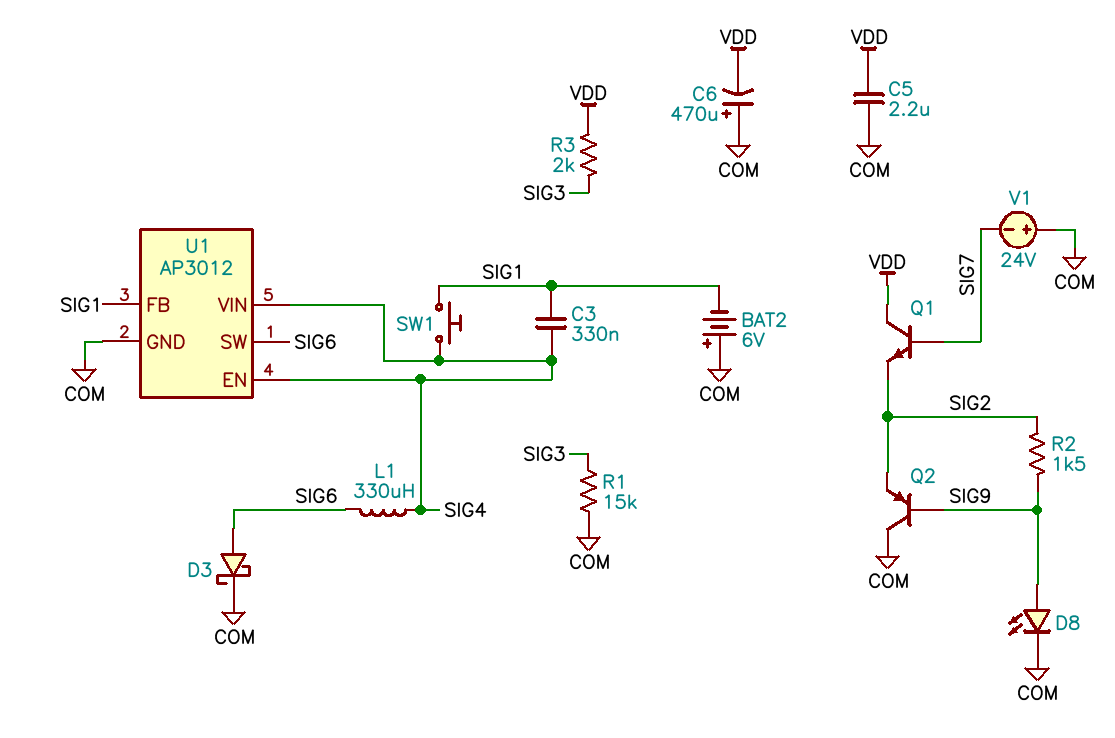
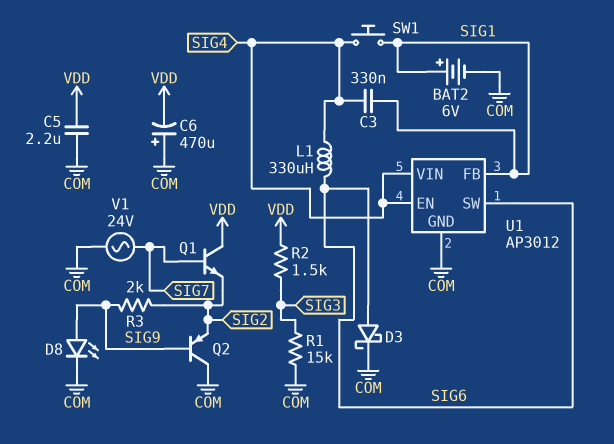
BAT2: 6V (plus COM, minus SIG1) -> 6V (plus SIG1, minus COM)
R2: 1.5k (SIG2, SIG9) -> 1.5k (SIG3, VDD)
R3: 2k (SIG3, VDD) -> 2k (SIG2, SIG9)
V1: 24V (plus COM, minus SIG7) -> AC 24V (COM, SIG7)

